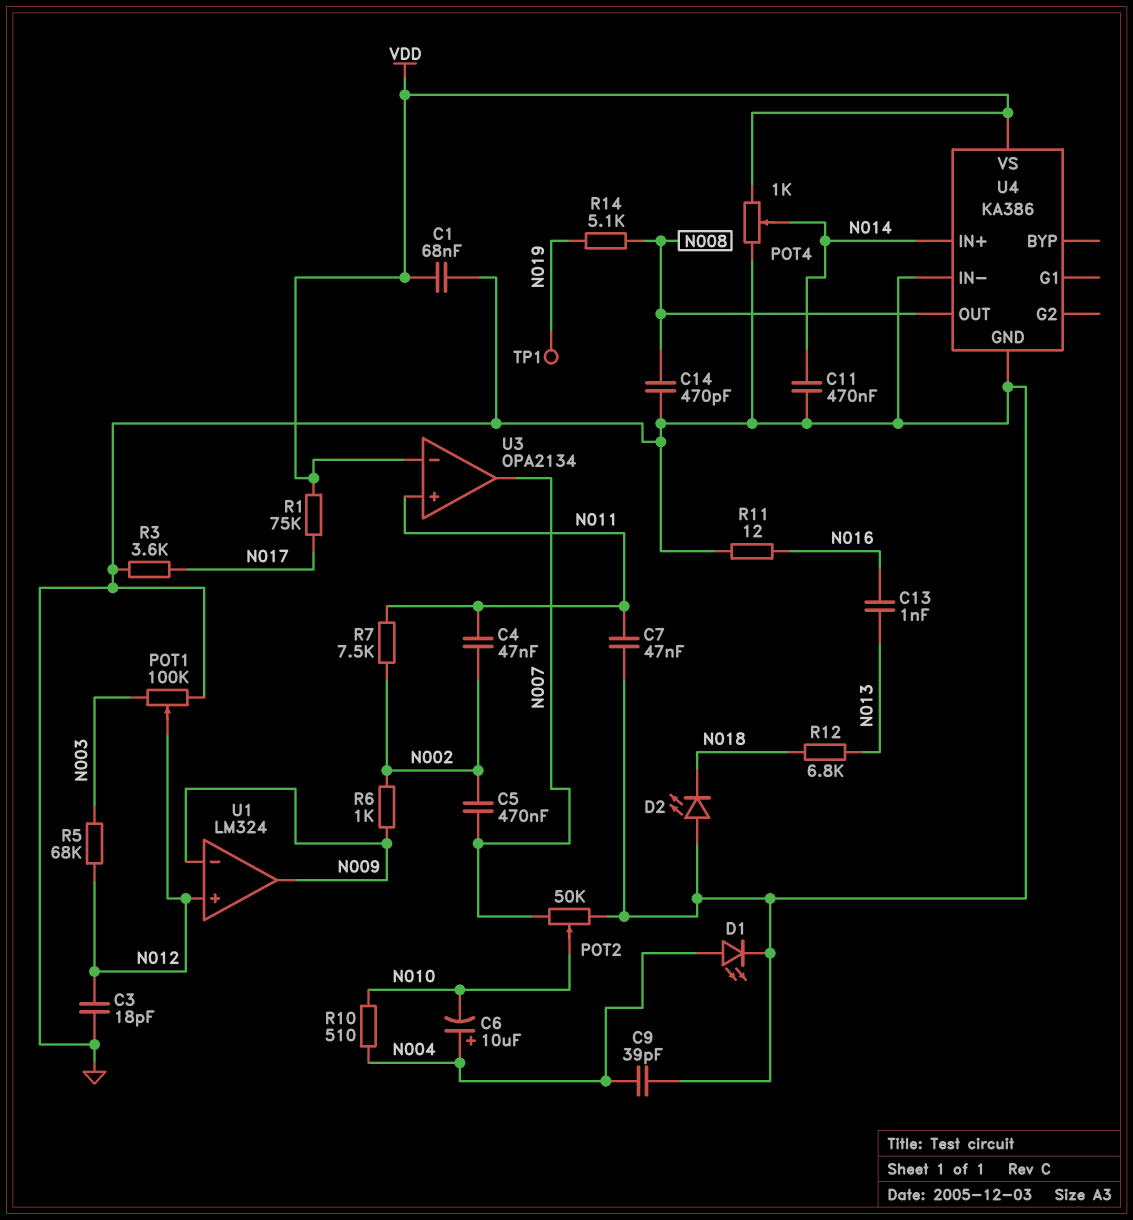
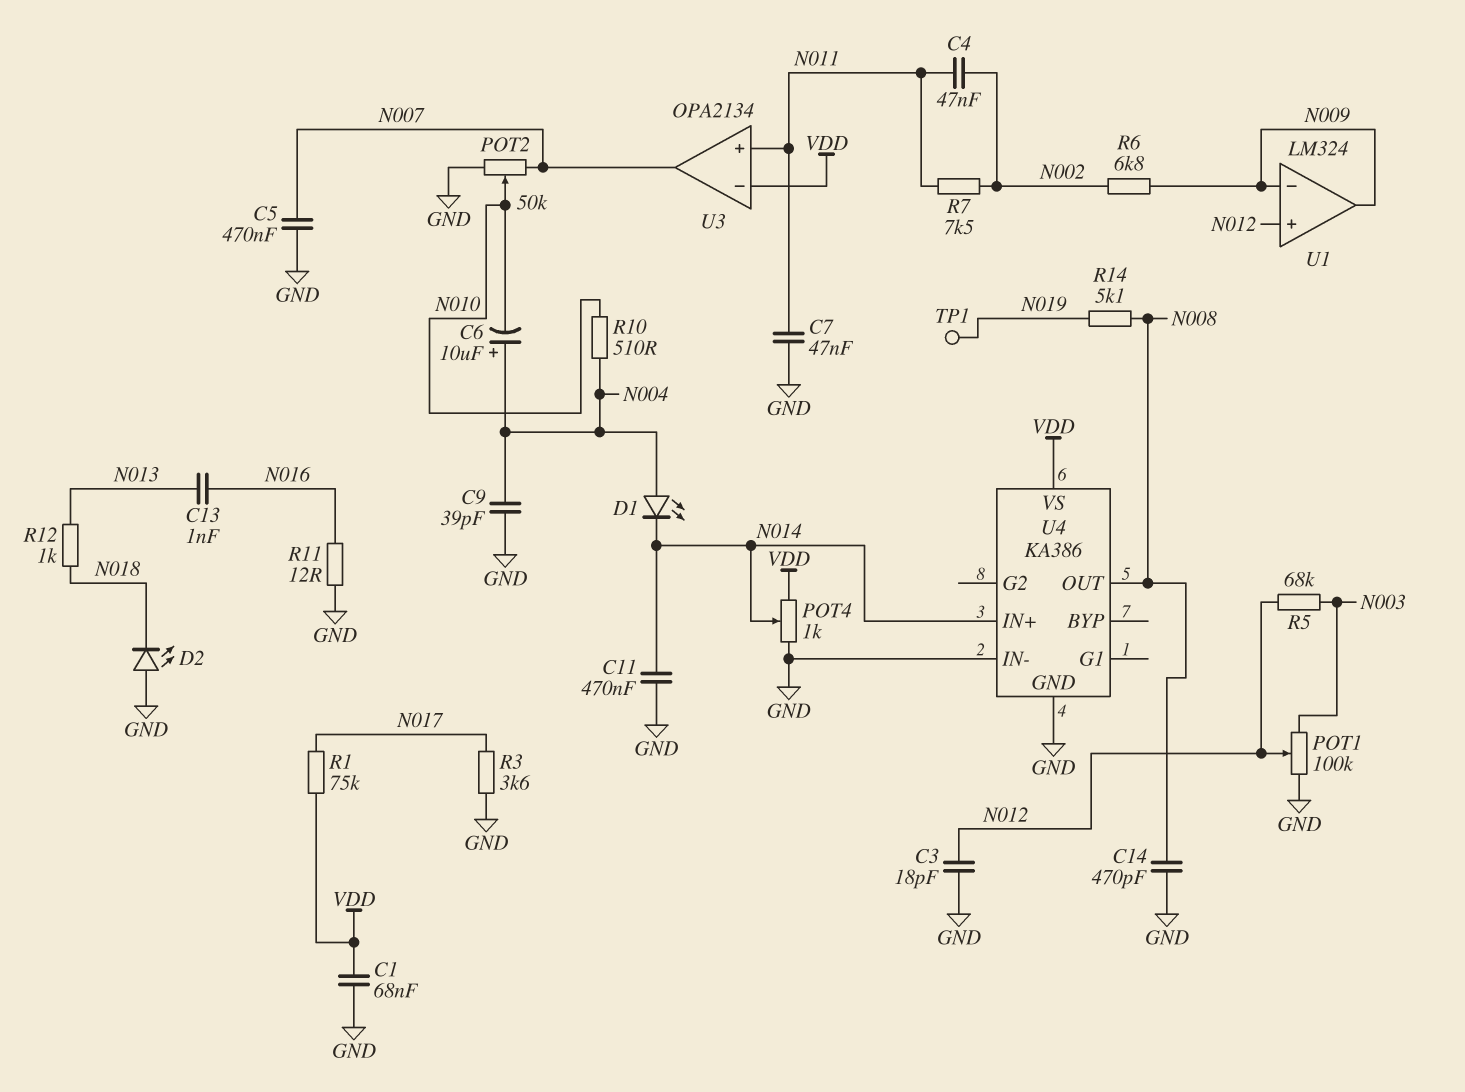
C5: 470nF (N002, N007) -> 470nF (GND, N007)
D1: LED (A N004, K GND) -> LED (A N004, K N014)
R6: 1k (N002, N009) -> 6.8k (N002, N009)
R12: 6.8k (N013, N018) -> 1k (N013, N018)

